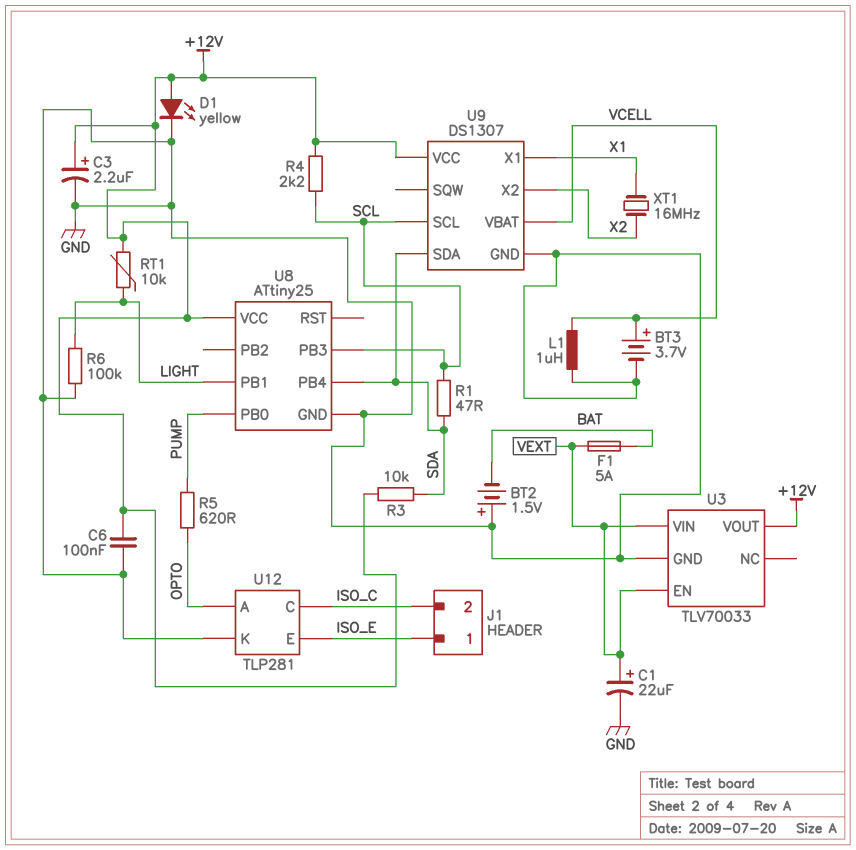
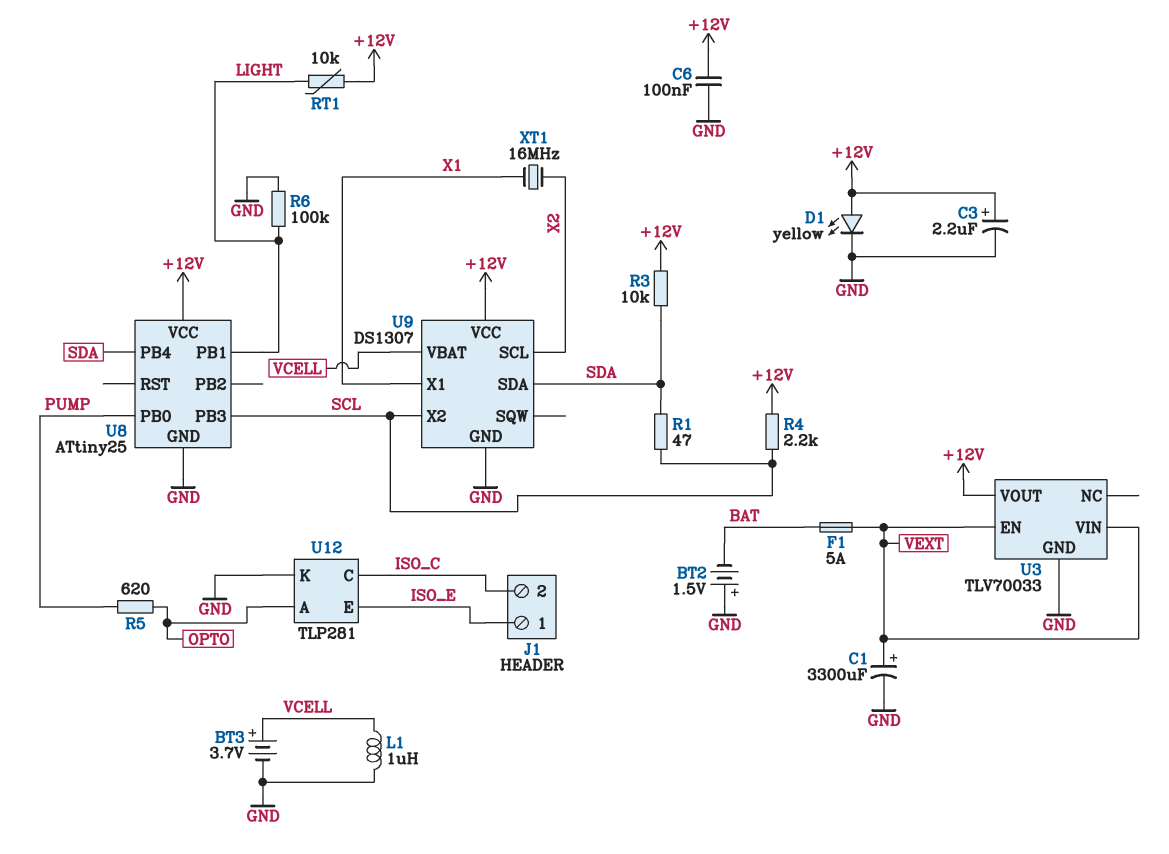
C1: 22uF (plus VEXT, minus GND) -> 3300uF (plus VEXT, minus GND)
U9 pin SCL: SCL -> X2
U9 pin X2: X2 -> SCL

